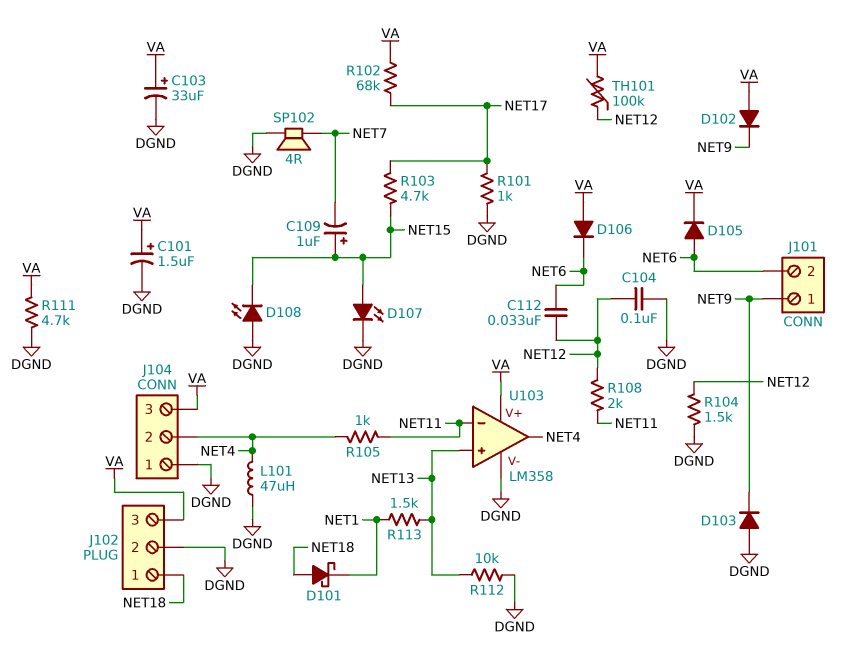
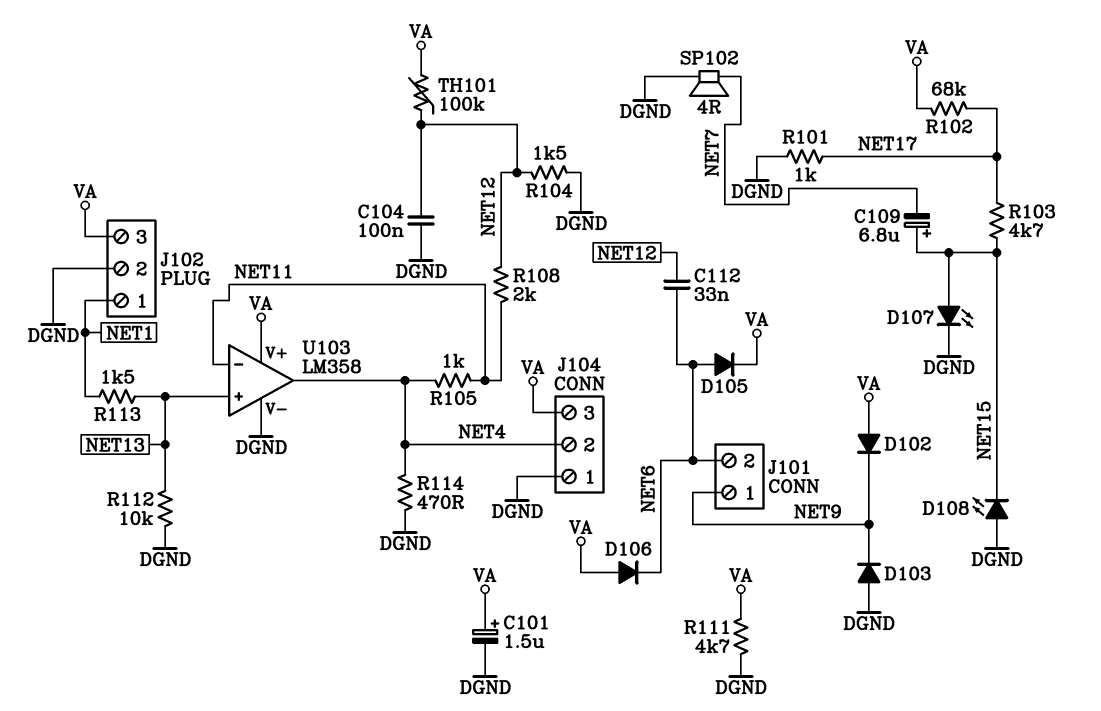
C103: 33uF (plus VA, minus DGND) -> none
C109: 1uF (plus NET15, minus NET7) -> 6.8uF (plus NET15, minus NET7)
D101: schottky (A NET18, K NET1) -> none
J102 pin 1: NET18 -> NET1
L101: 47uH (DGND, NET4) -> none
R114: none -> 470 (DGND, NET4)

